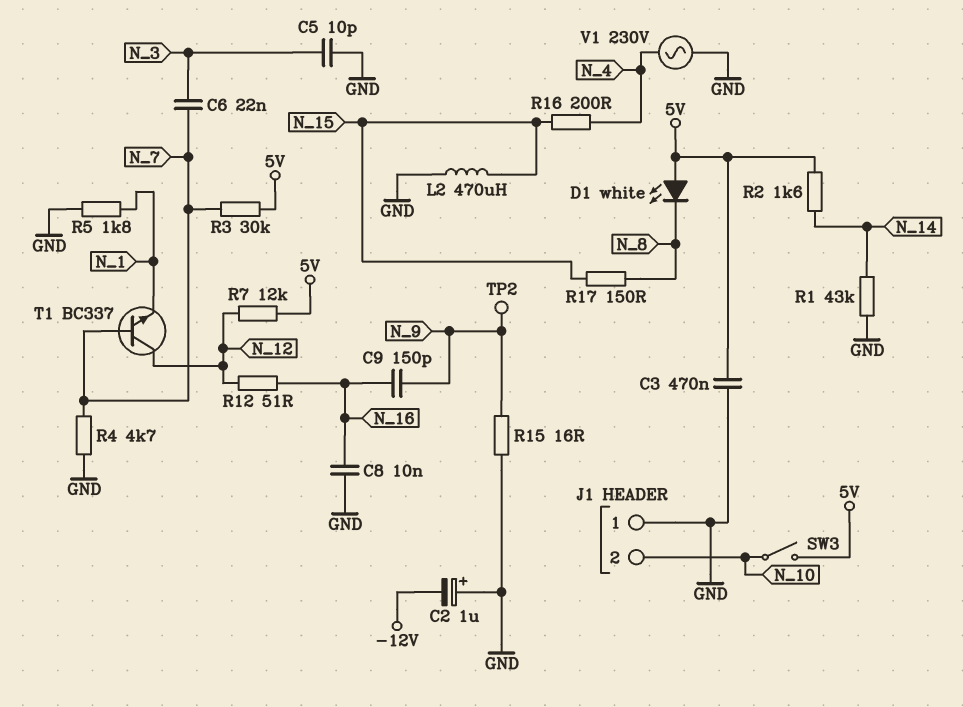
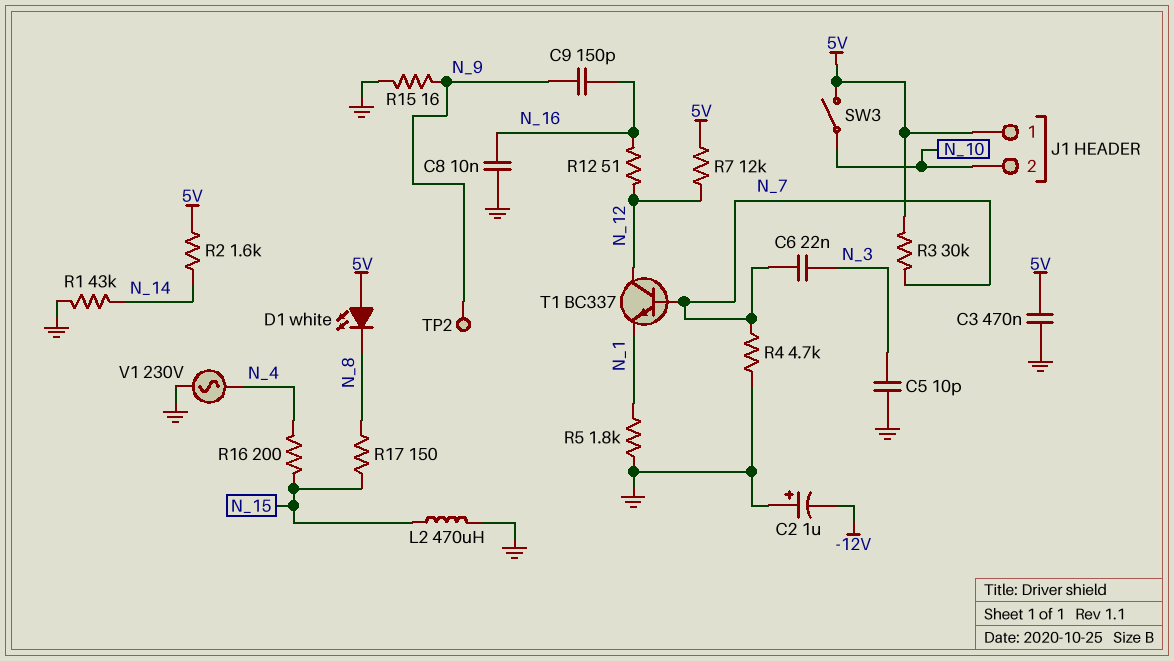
J1 pin 1: GND -> 5V

